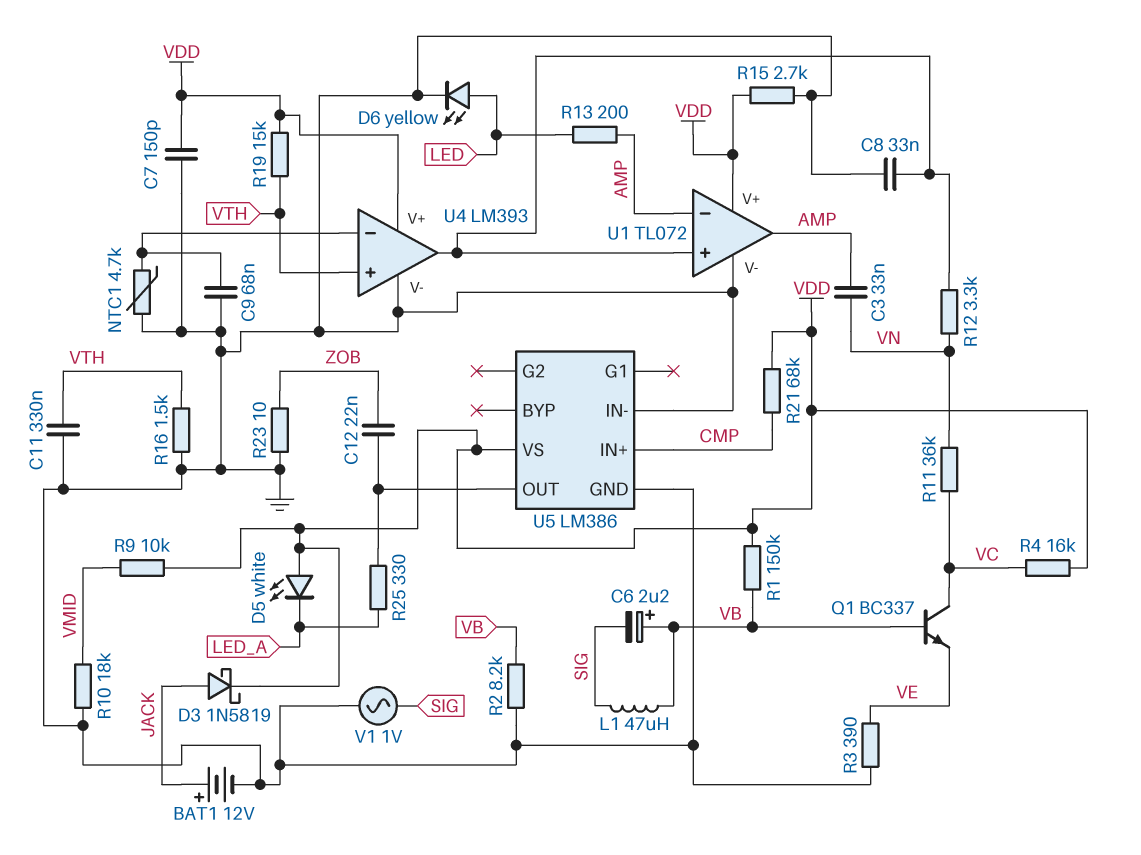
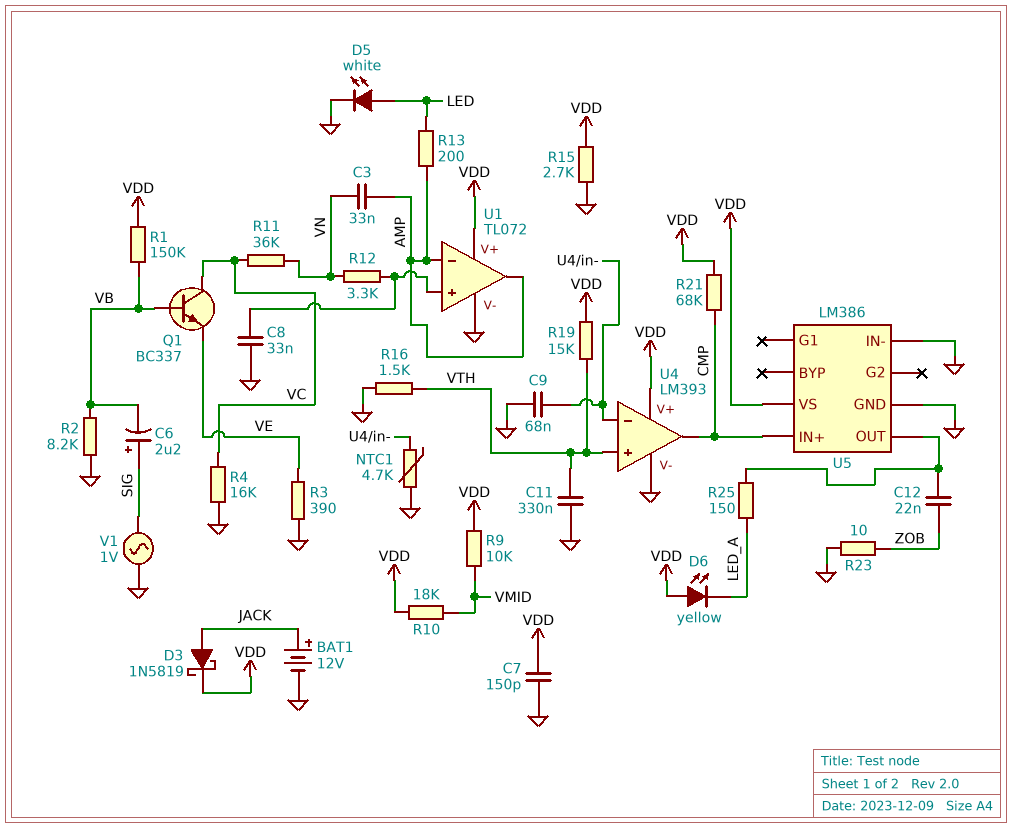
C6: 2.2uF (plus VB, minus SIG) -> 2.2uF (plus SIG, minus VB)
D5: LED white (A VDD, K LED_A) -> LED white (A LED, K GND)
D6: LED yellow (A LED, K GND) -> LED yellow (A VDD, K LED_A)
L1: 47uH (SIG, VB) -> none
R4: 16k (VC, VDD) -> 16k (GND, VC)
R10: 18k (GND, VMID) -> 18k (VDD, VMID)
R25: 330 (LED_A, U5/OUT) -> 150 (LED_A, U5/OUT)
U4 pin out: U1/in+ -> CMP

